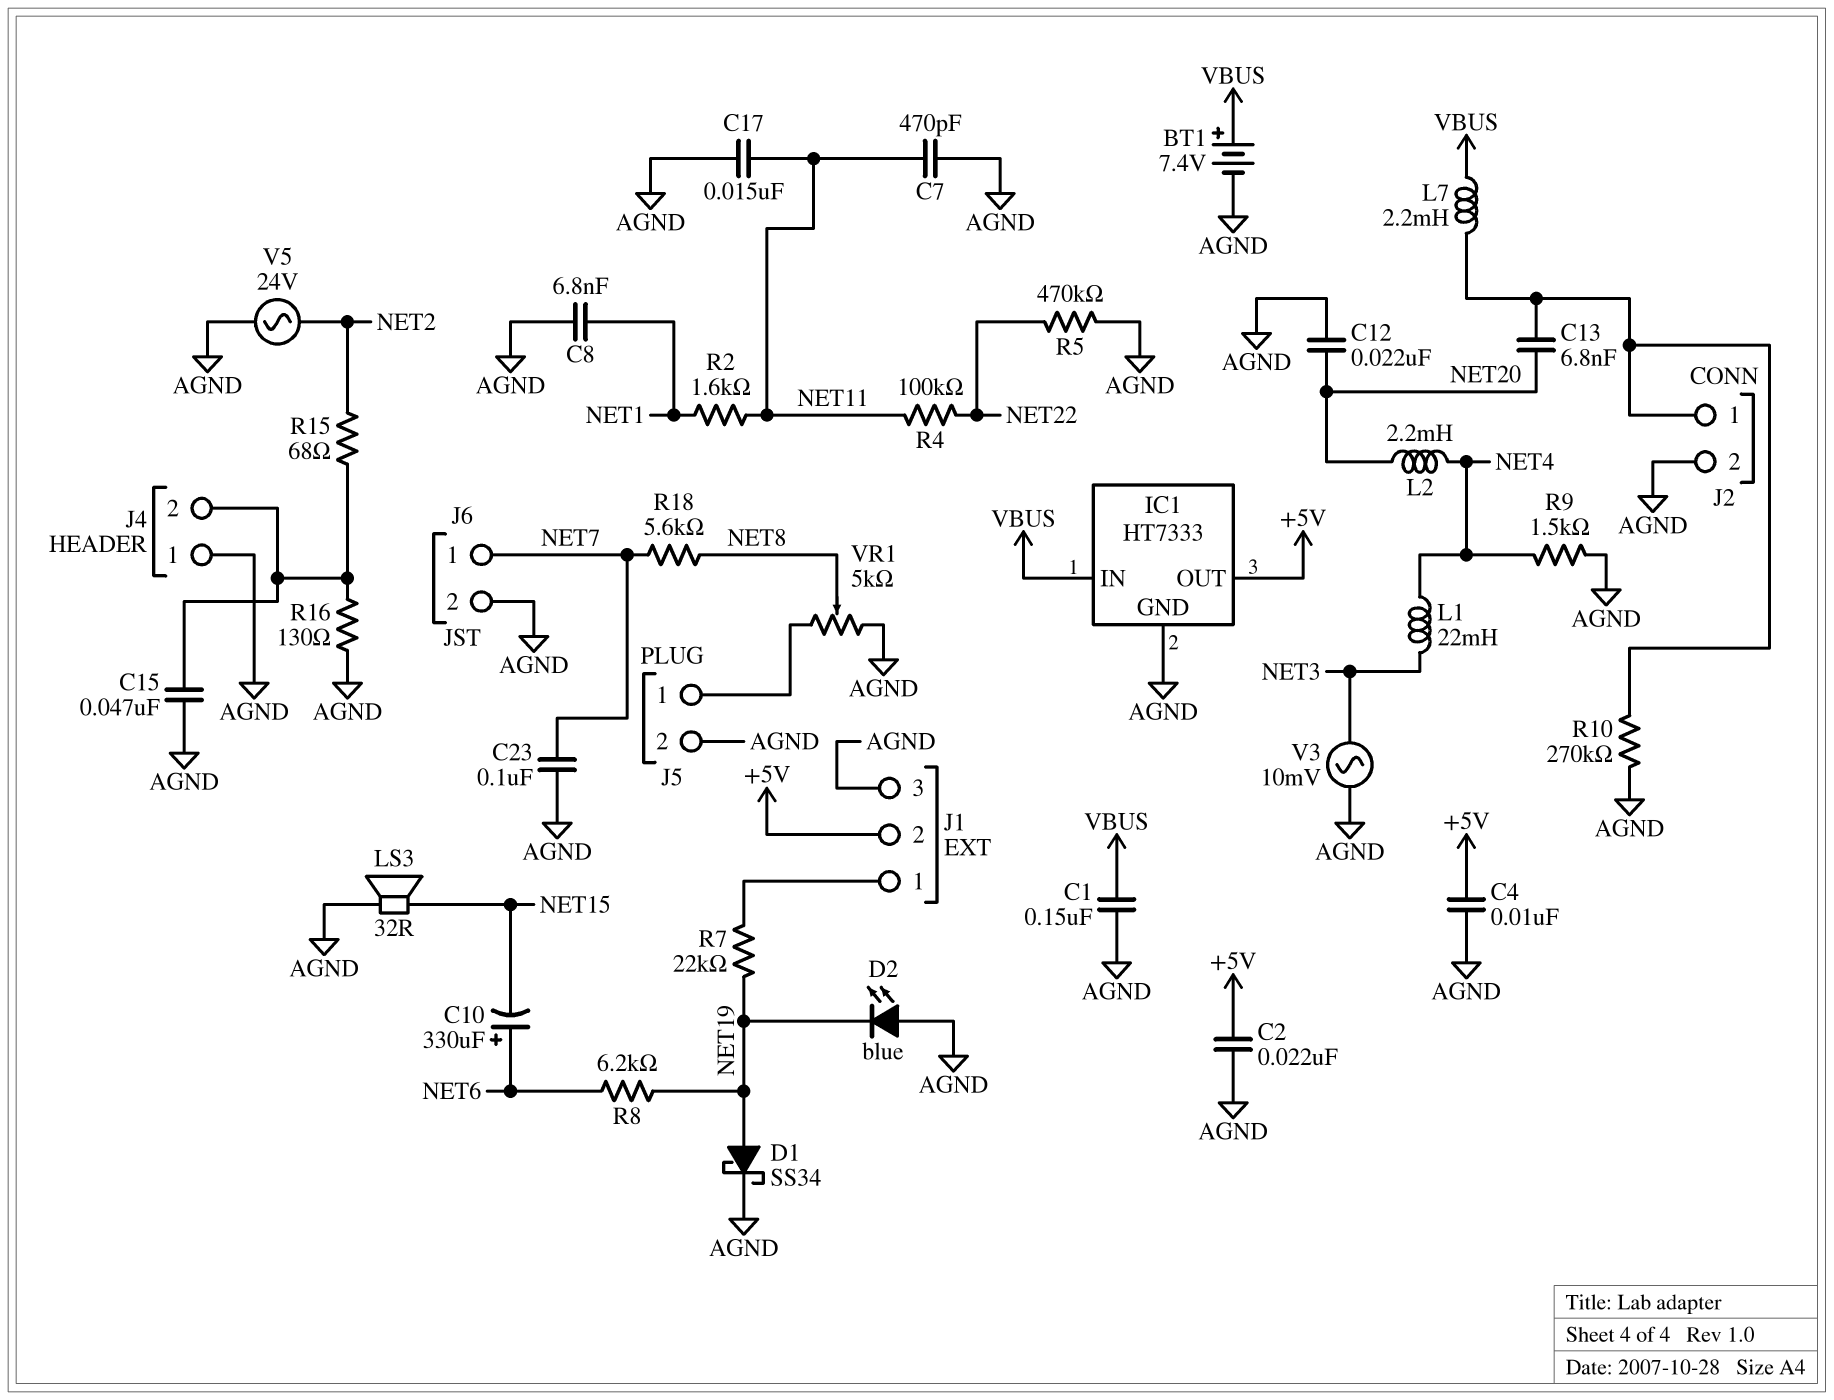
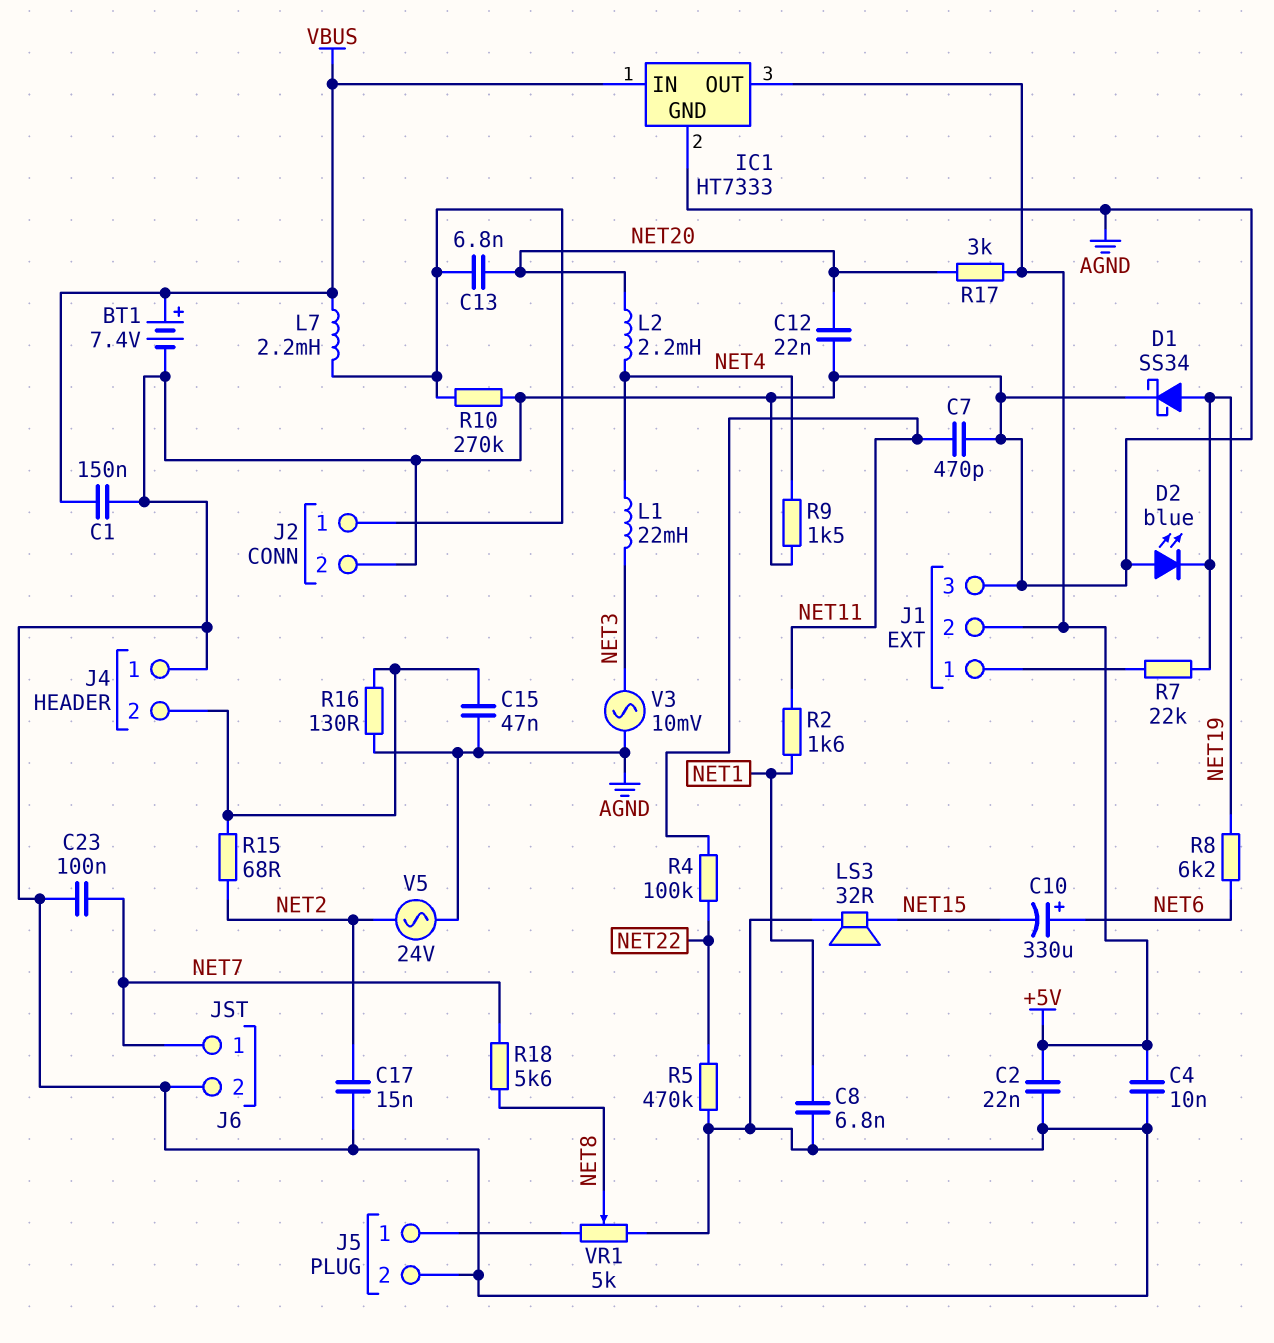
C17: 15nF (AGND, NET11) -> 15nF (AGND, NET2)
R17: none -> 3k (+5V, NET20)

